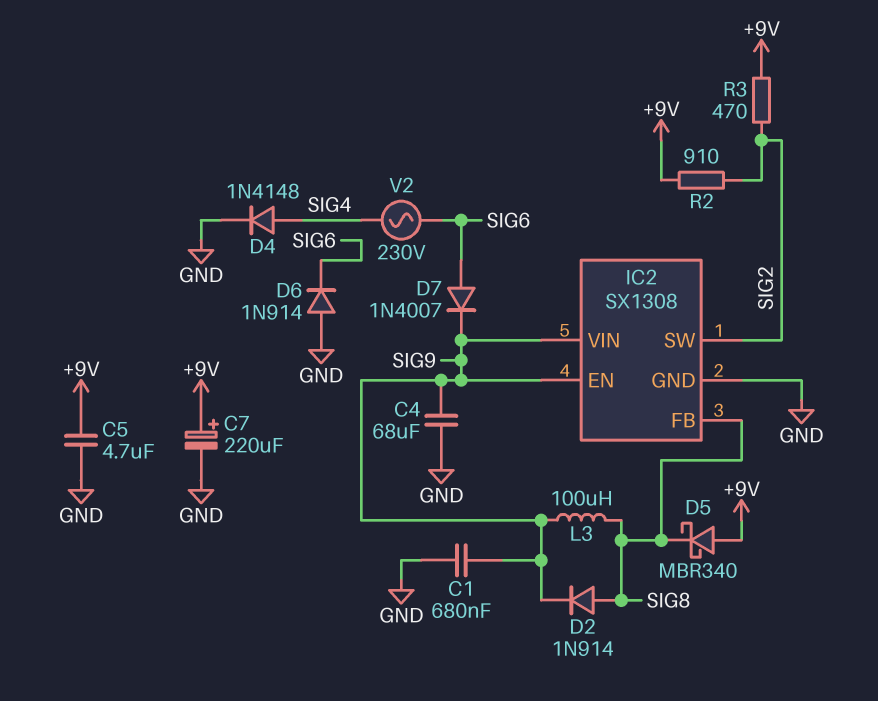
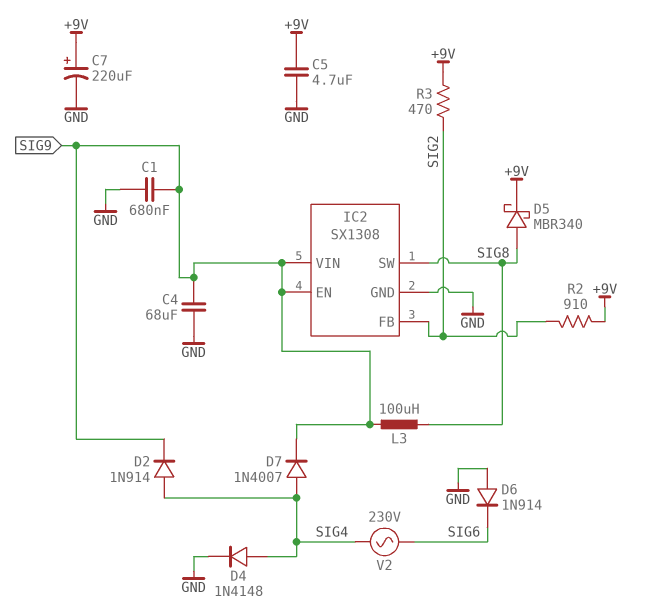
D2: diode 1N914 (A SIG8, K SIG9) -> diode 1N914 (A SIG4, K SIG9)
D5: schottky MBR340 (A +9V, K SIG8) -> schottky MBR340 (A SIG8, K +9V)
D7: diode 1N4007 (A SIG6, K SIG9) -> diode 1N4007 (A SIG4, K SIG9)
IC2 pin FB: SIG8 -> SIG2
IC2 pin SW: SIG2 -> SIG8

